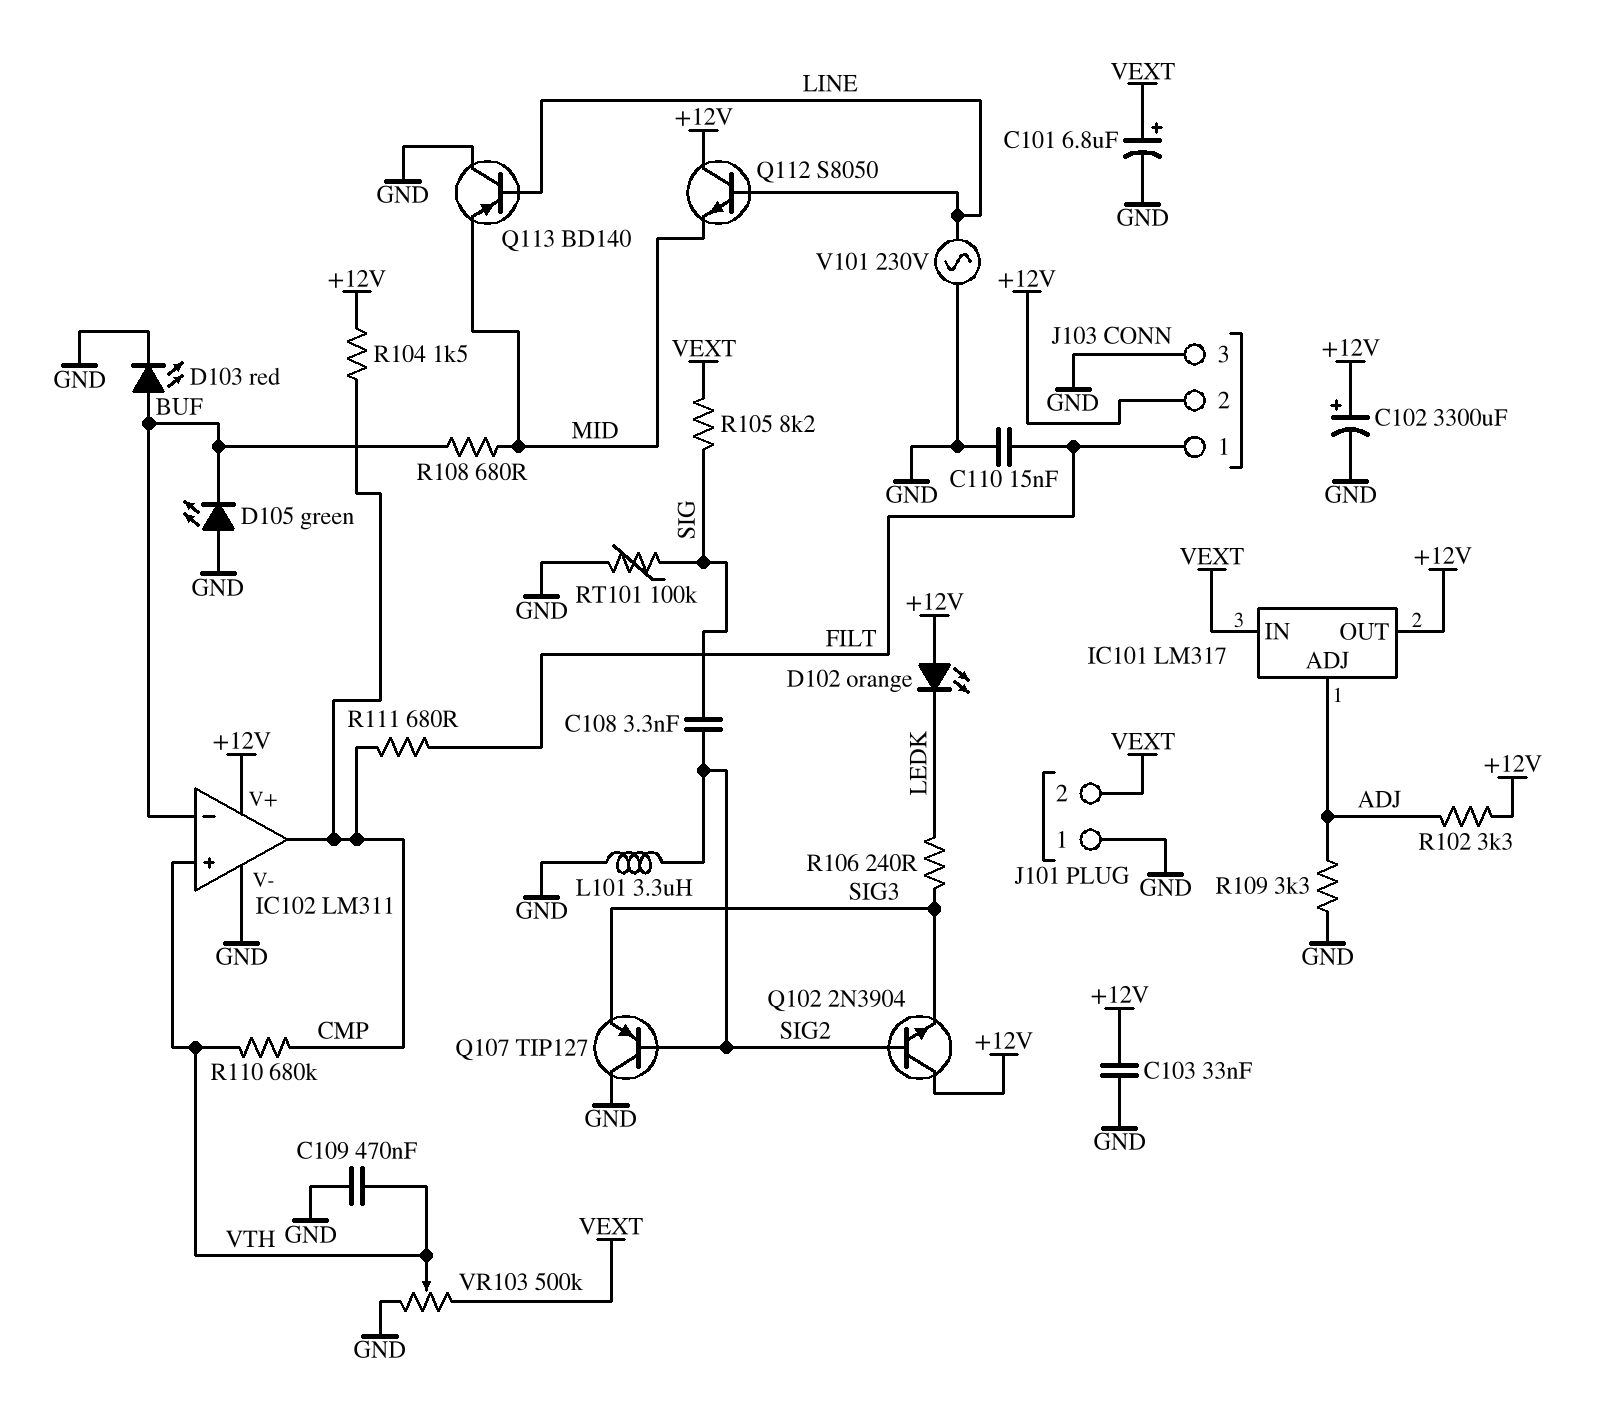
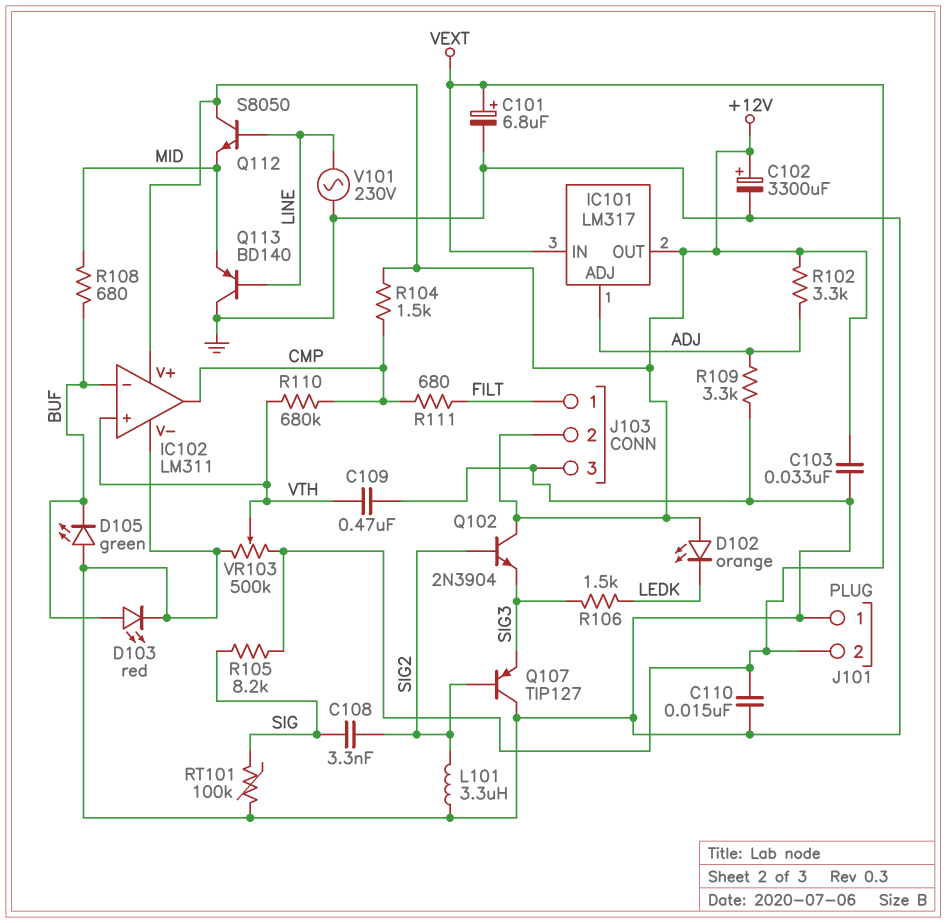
C110: 15nF (FILT, GND) -> 15nF (GND, VEXT)
R106: 240 (LEDK, SIG3) -> 1.5k (LEDK, SIG3)

